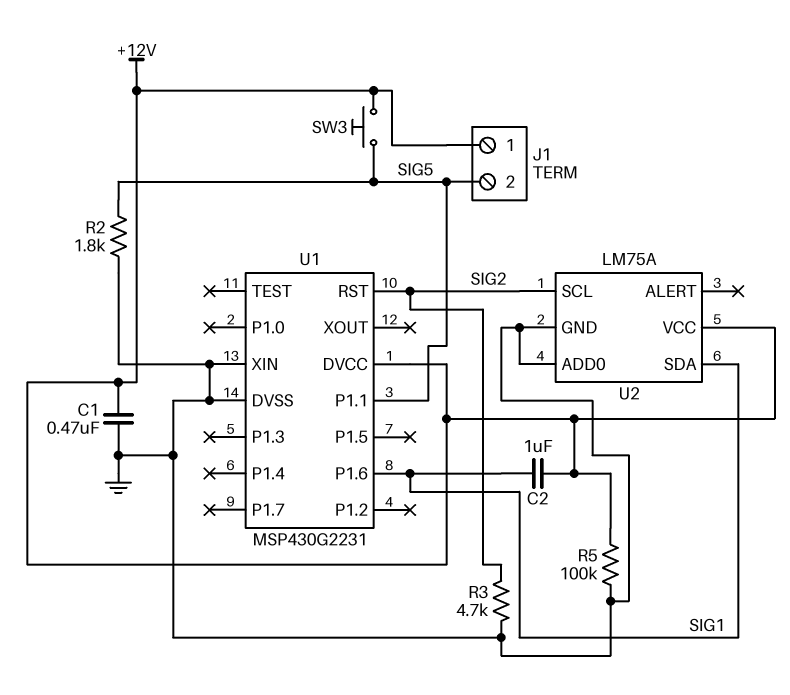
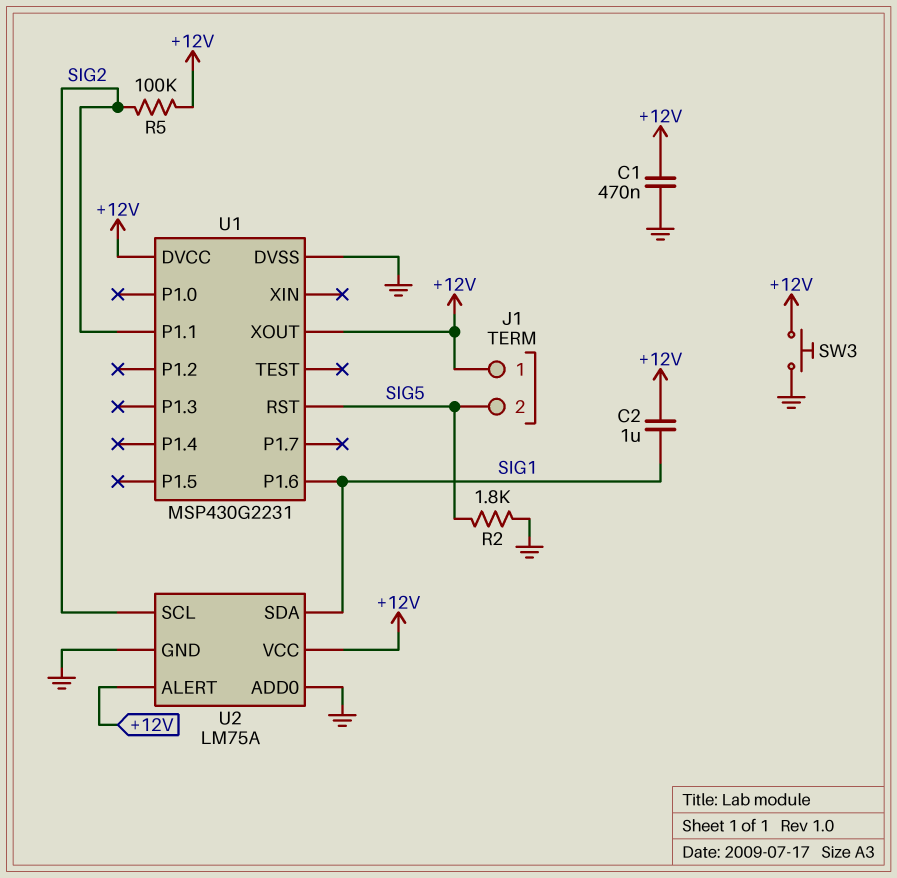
R3: 4.7k (GND, SIG2) -> none
R5: 100k (+12V, GND) -> 100k (+12V, SIG2)
SW3: button (+12V, SIG5) -> button (+12V, GND)
U1 pin P1.1: SIG5 -> SIG2
U1 pin RST: SIG2 -> SIG5
U1 pin XIN: GND -> none
U1 pin XOUT: none -> +12V
U2 pin ALERT: none -> +12V

